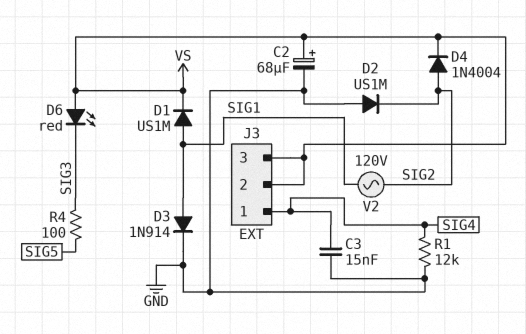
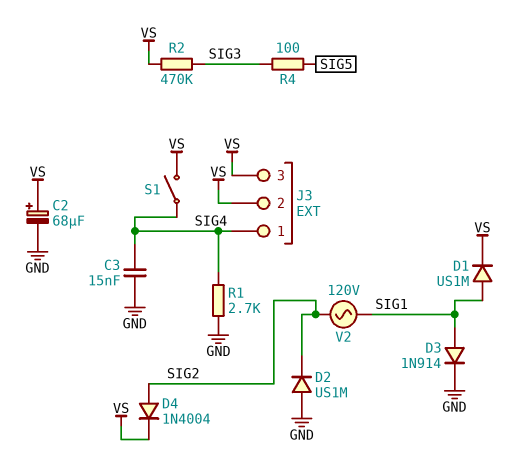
D6: LED red (A VS, K SIG3) -> none
R1: 12k (GND, SIG4) -> 2.7k (GND, SIG4)
R2: none -> 470k (SIG3, VS)
S1: none -> switch (SIG4, VS)

